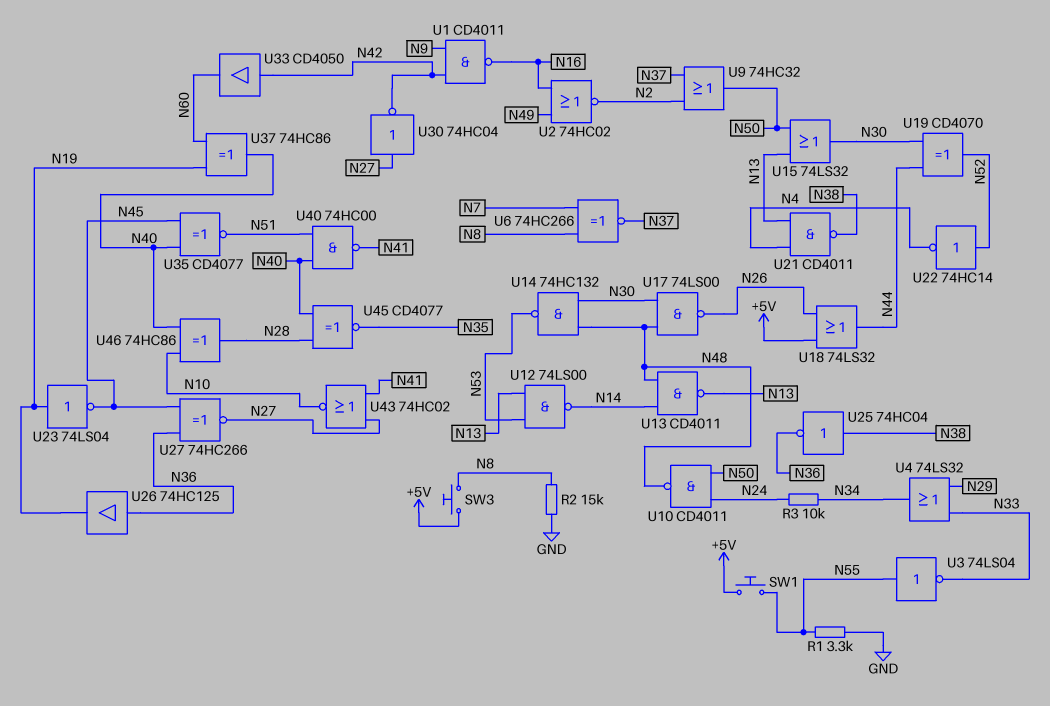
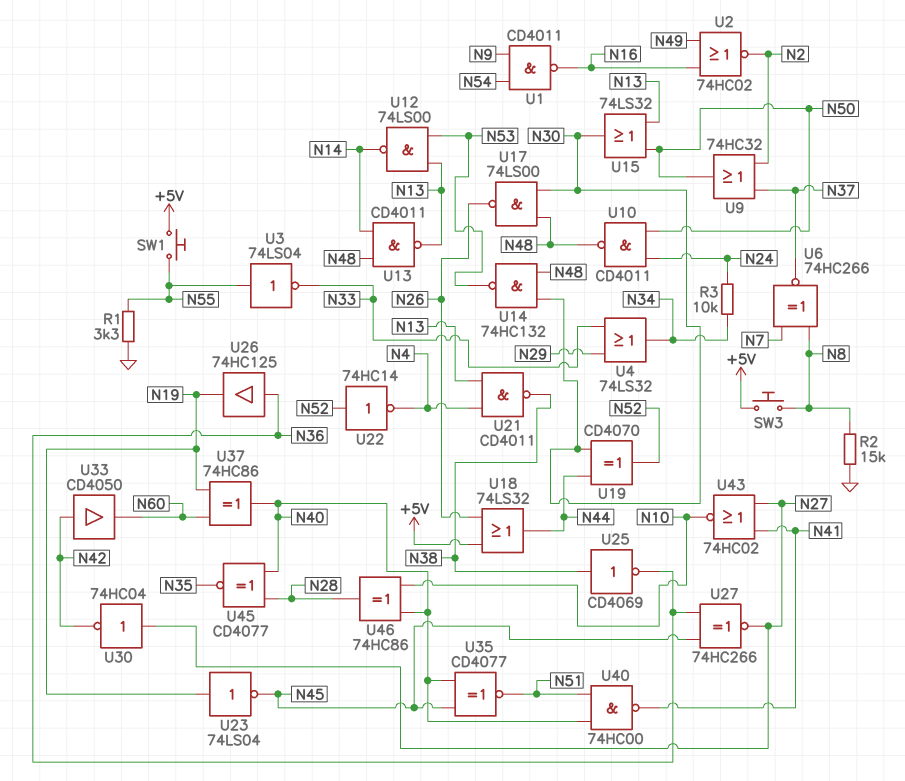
U1: NAND CD4011 (in N9, in N42, out N16) -> NAND CD4011 (in N9, in N54, out N16)
U25: NOT 74HC04 (in N38, out N36) -> NOT CD4069 (in N38, out N36)

